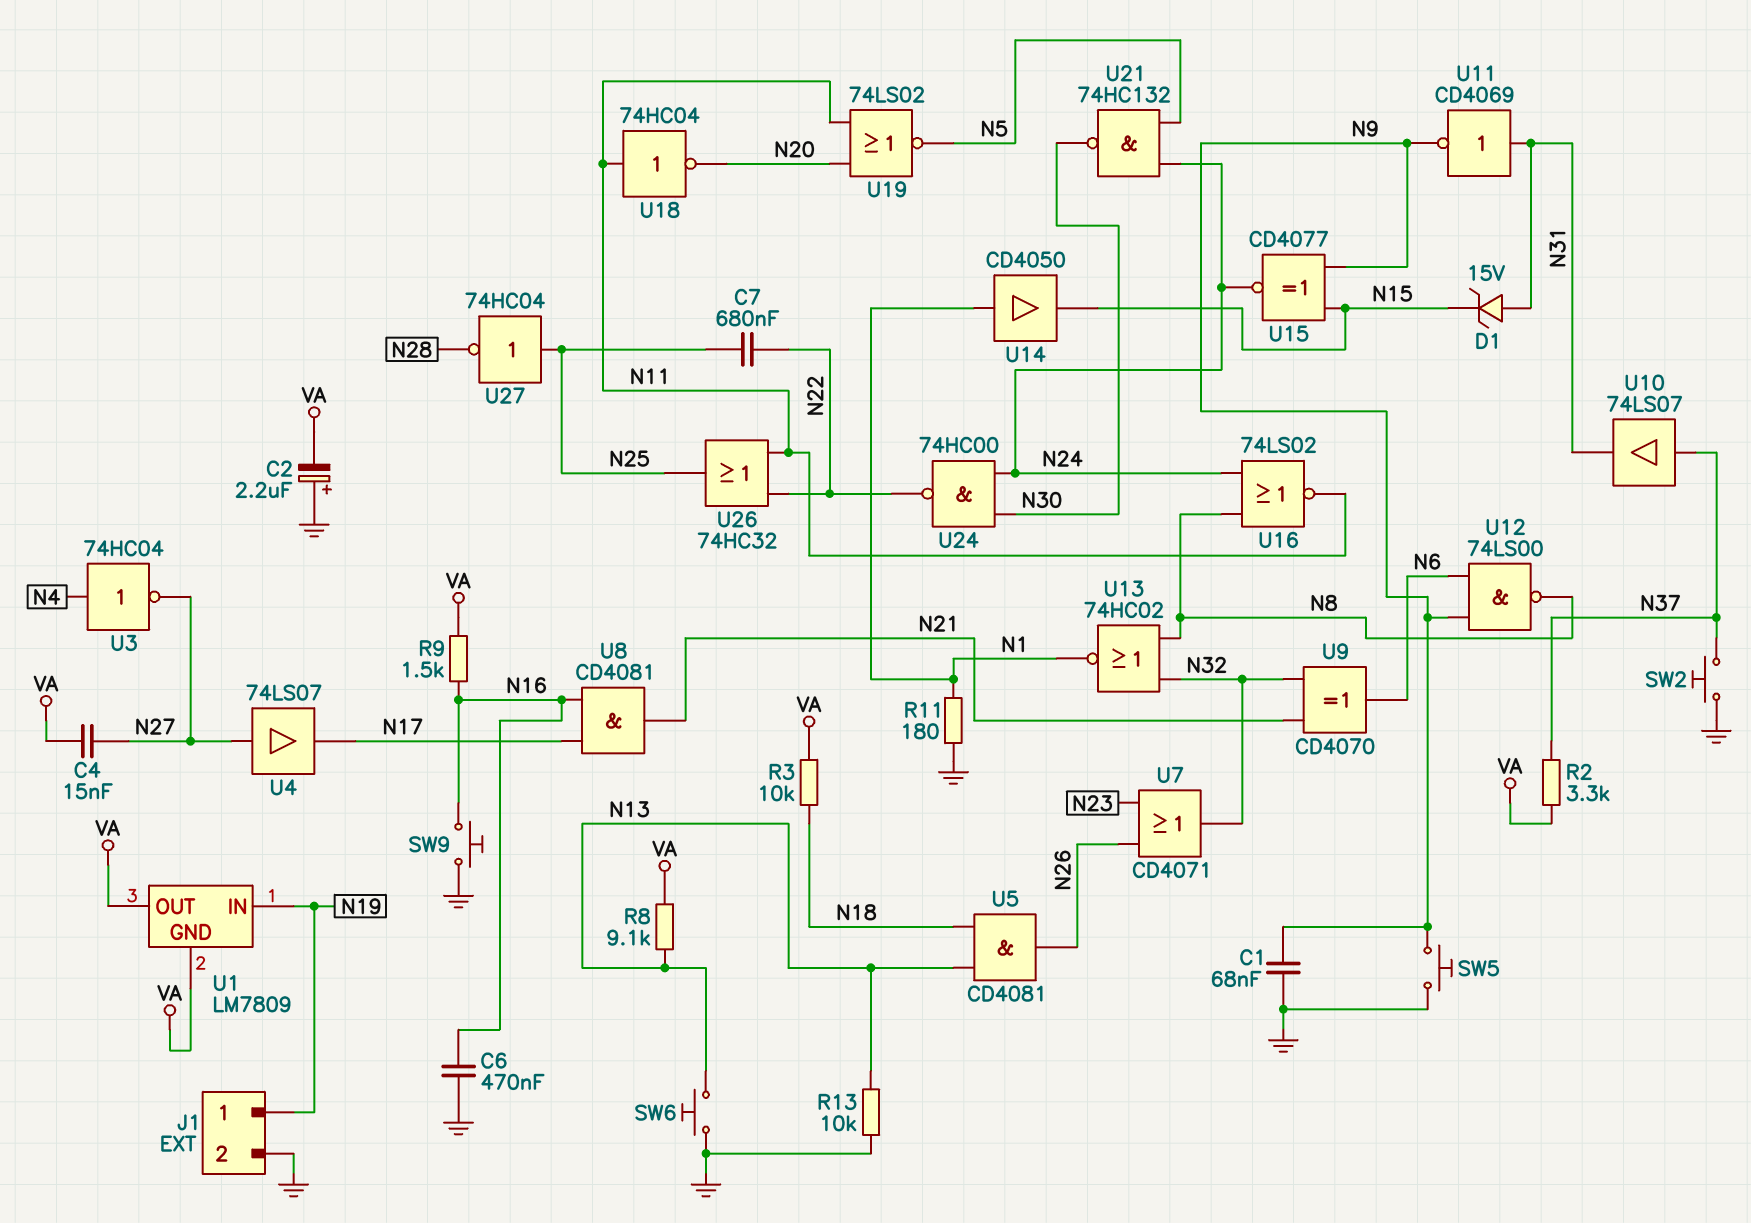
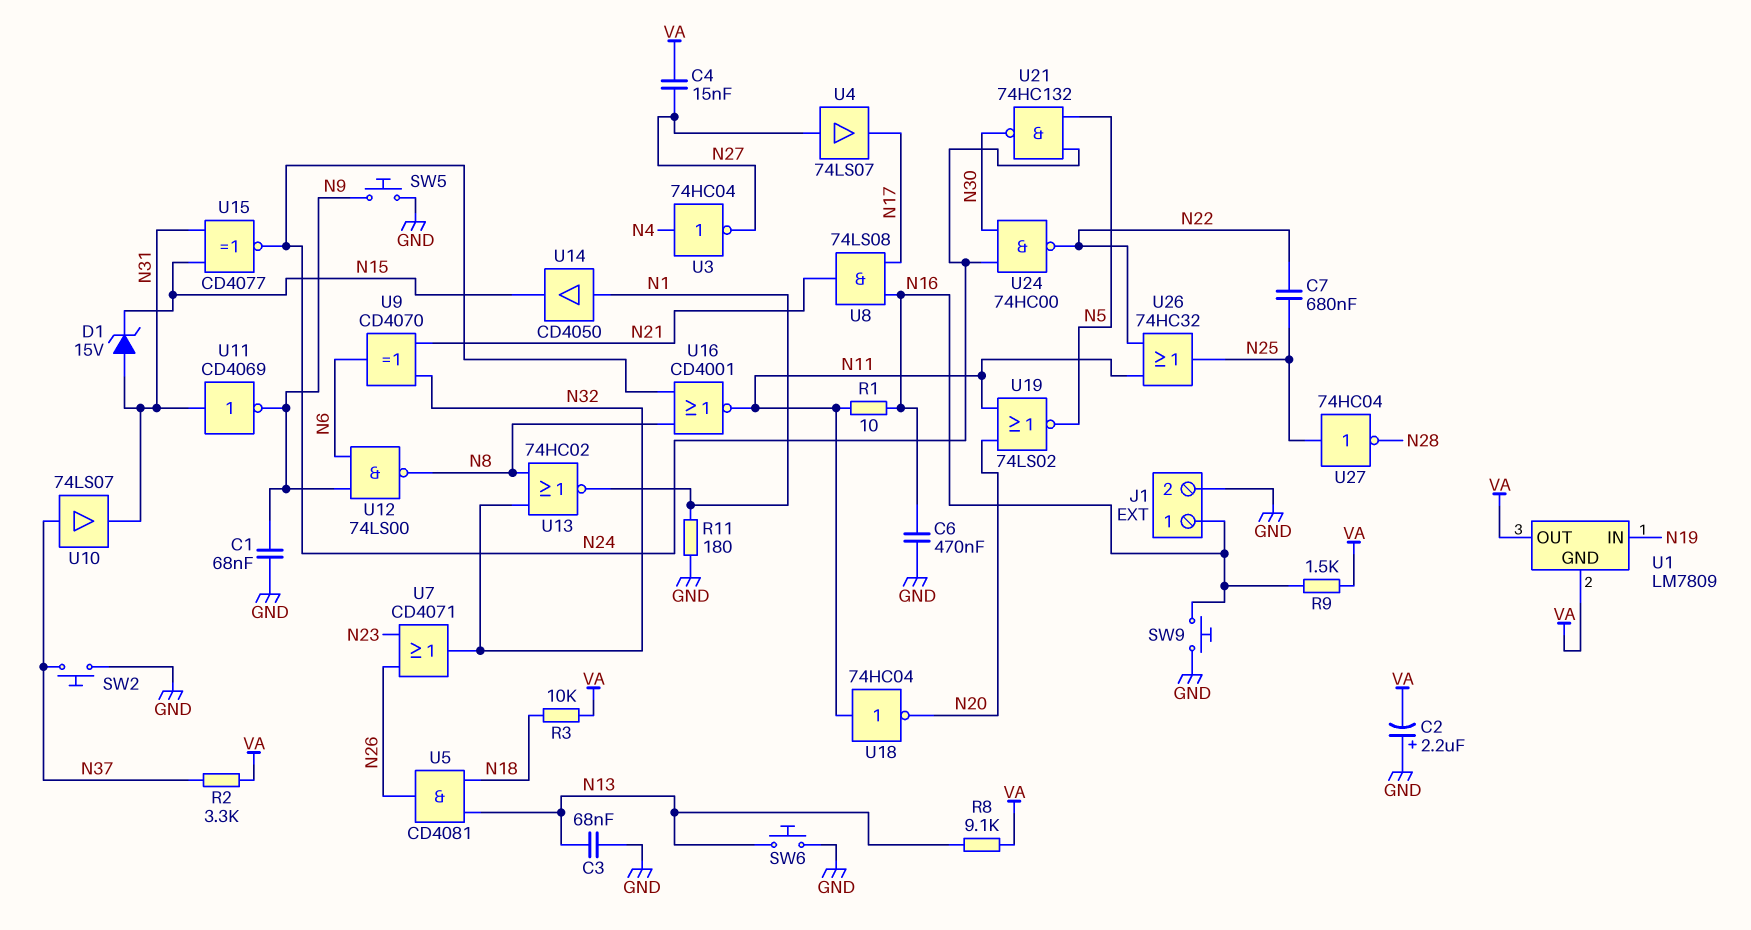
C3: none -> 68nF (GND, N13)
J1 pin 1: N19 -> N16
R1: none -> 10 (N11, N16)
R13: 10k (GND, N13) -> none
U8: AND CD4081 (in N16, in N17, out N21) -> AND 74LS08 (in N16, in N17, out N21)
U15: XNOR CD4077 (in N9, in N15, out N24) -> XNOR CD4077 (in N15, in N31, out N24)
U16: NOR 74LS02 (in N8, in N24, out N11) -> NOR CD4001 (in N8, in N24, out N11)

